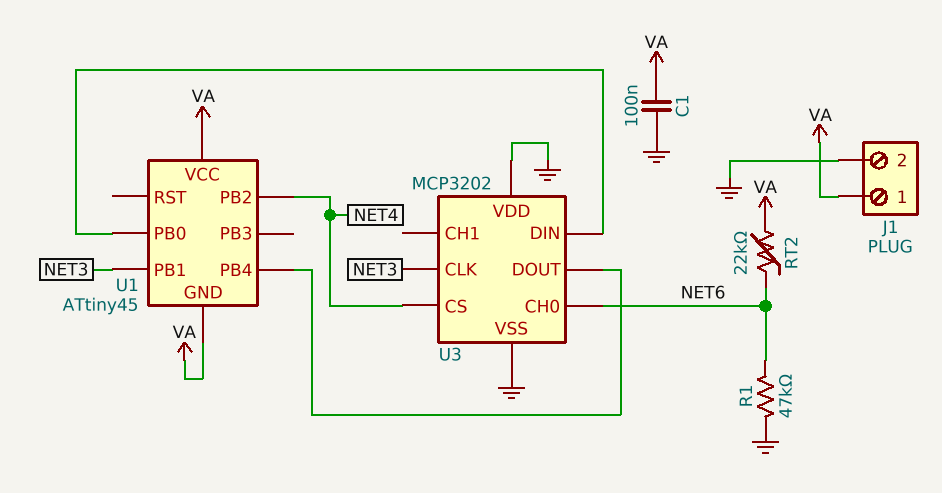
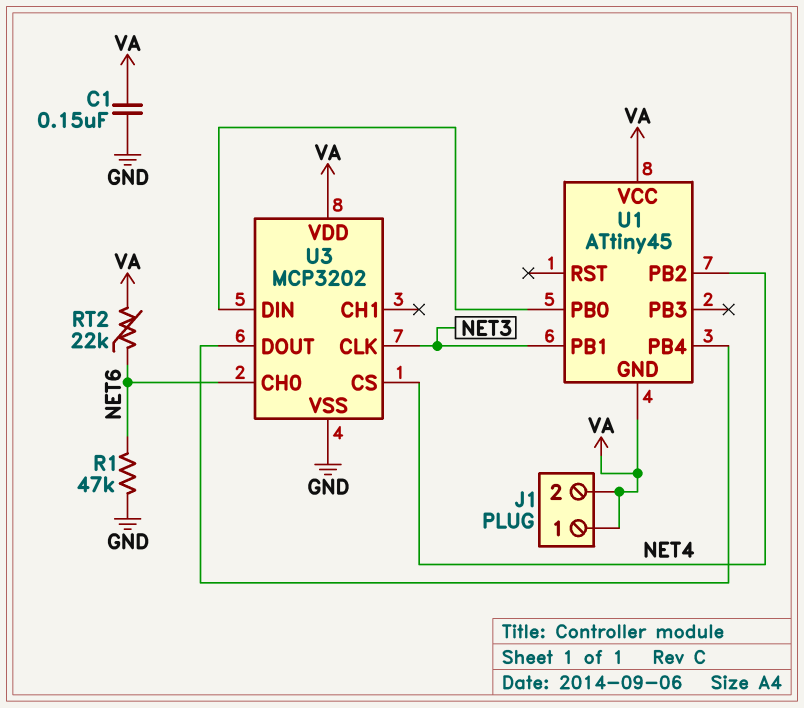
C1: 100nF (GND, VA) -> 150nF (GND, VA)
J1 pin 2: GND -> VA
U3 pin VDD: GND -> VA

